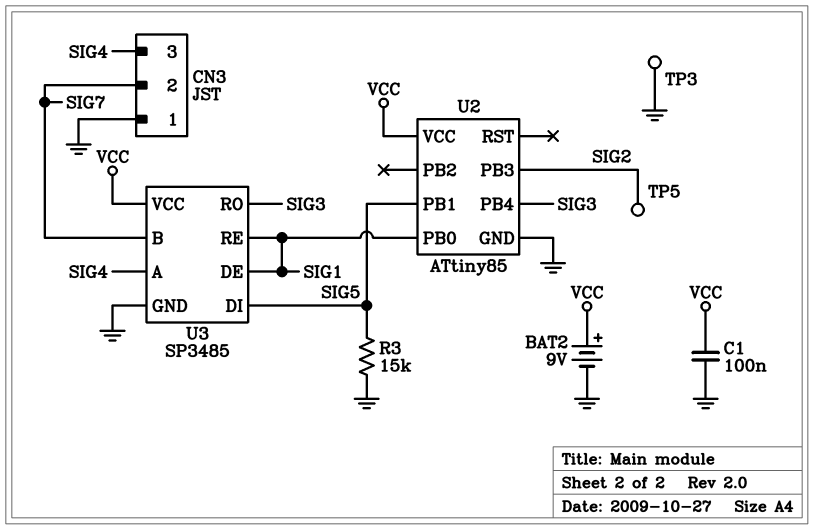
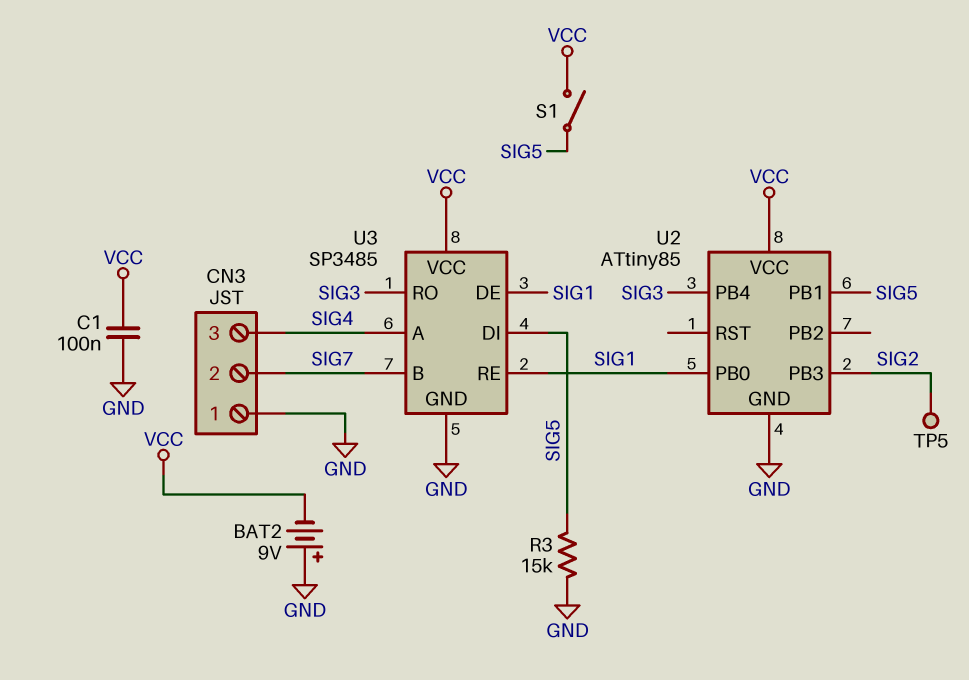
BAT2: 9V (plus VCC, minus GND) -> 9V (plus GND, minus VCC)
S1: none -> switch (SIG5, VCC)
TP3: test point (GND) -> none

